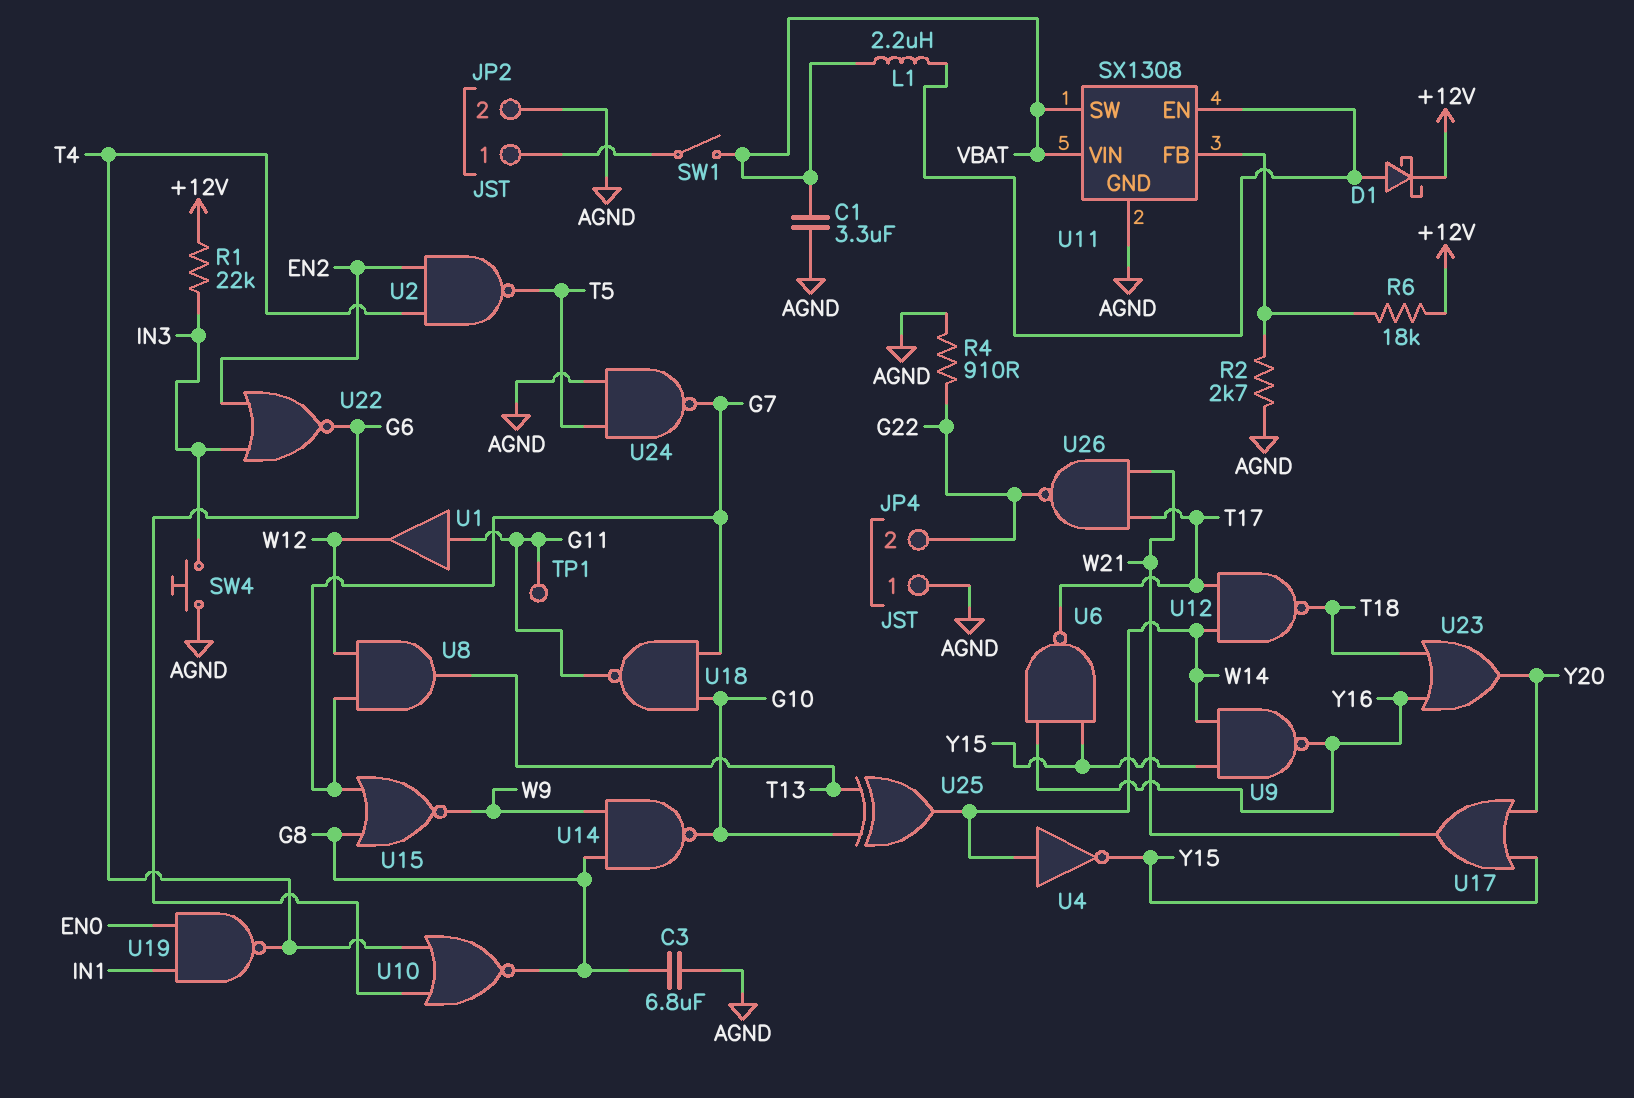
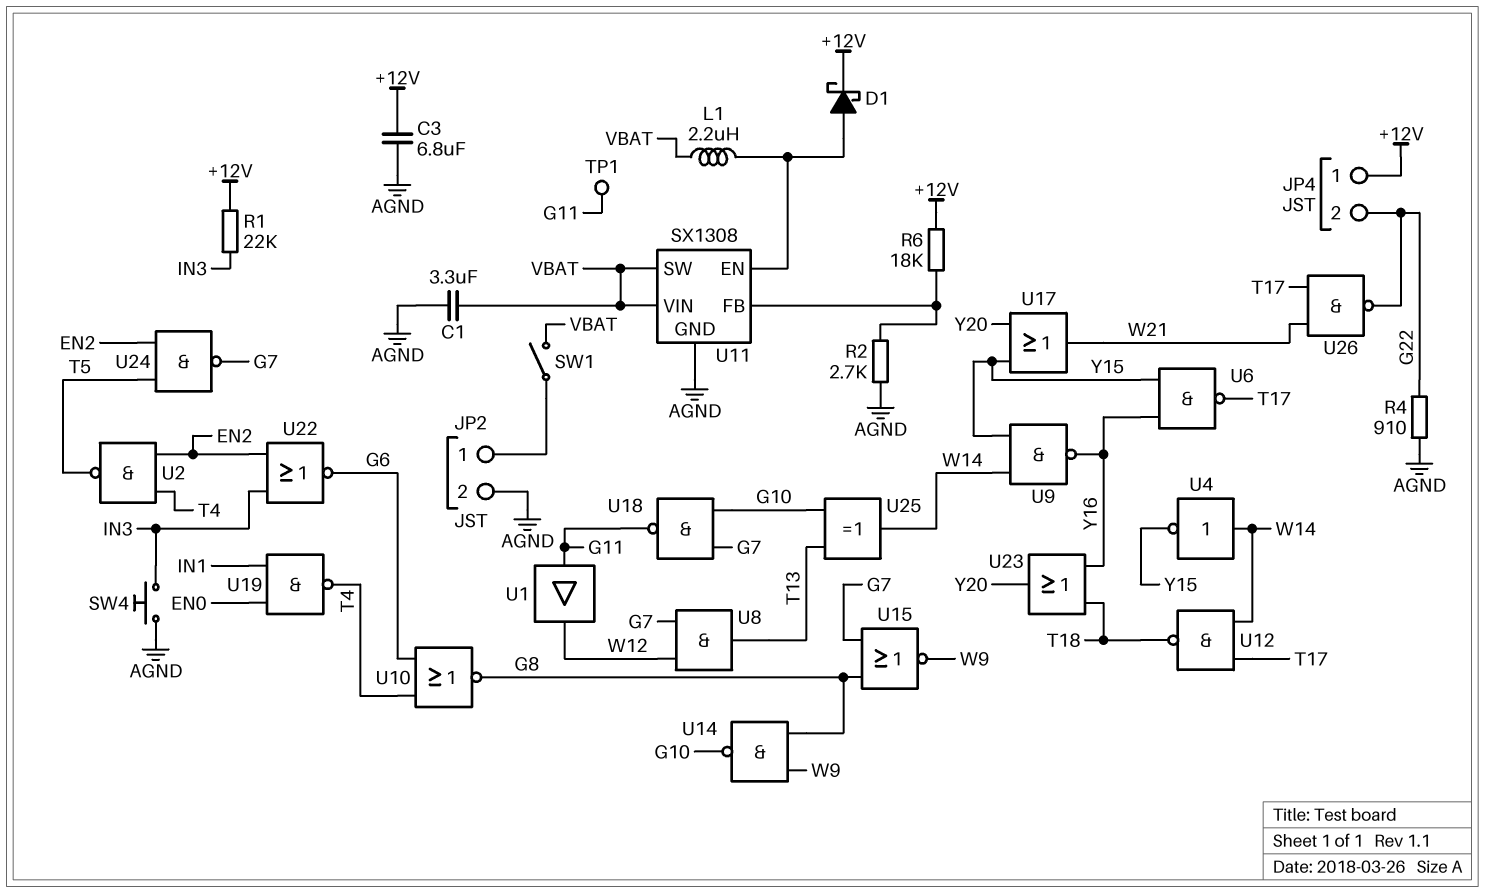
C3: 6.8uF (AGND, G8) -> 6.8uF (+12V, AGND)
JP4 pin 1: AGND -> +12V
U24: NAND (in AGND, in T5, out G7) -> NAND (in EN2, in T5, out G7)

